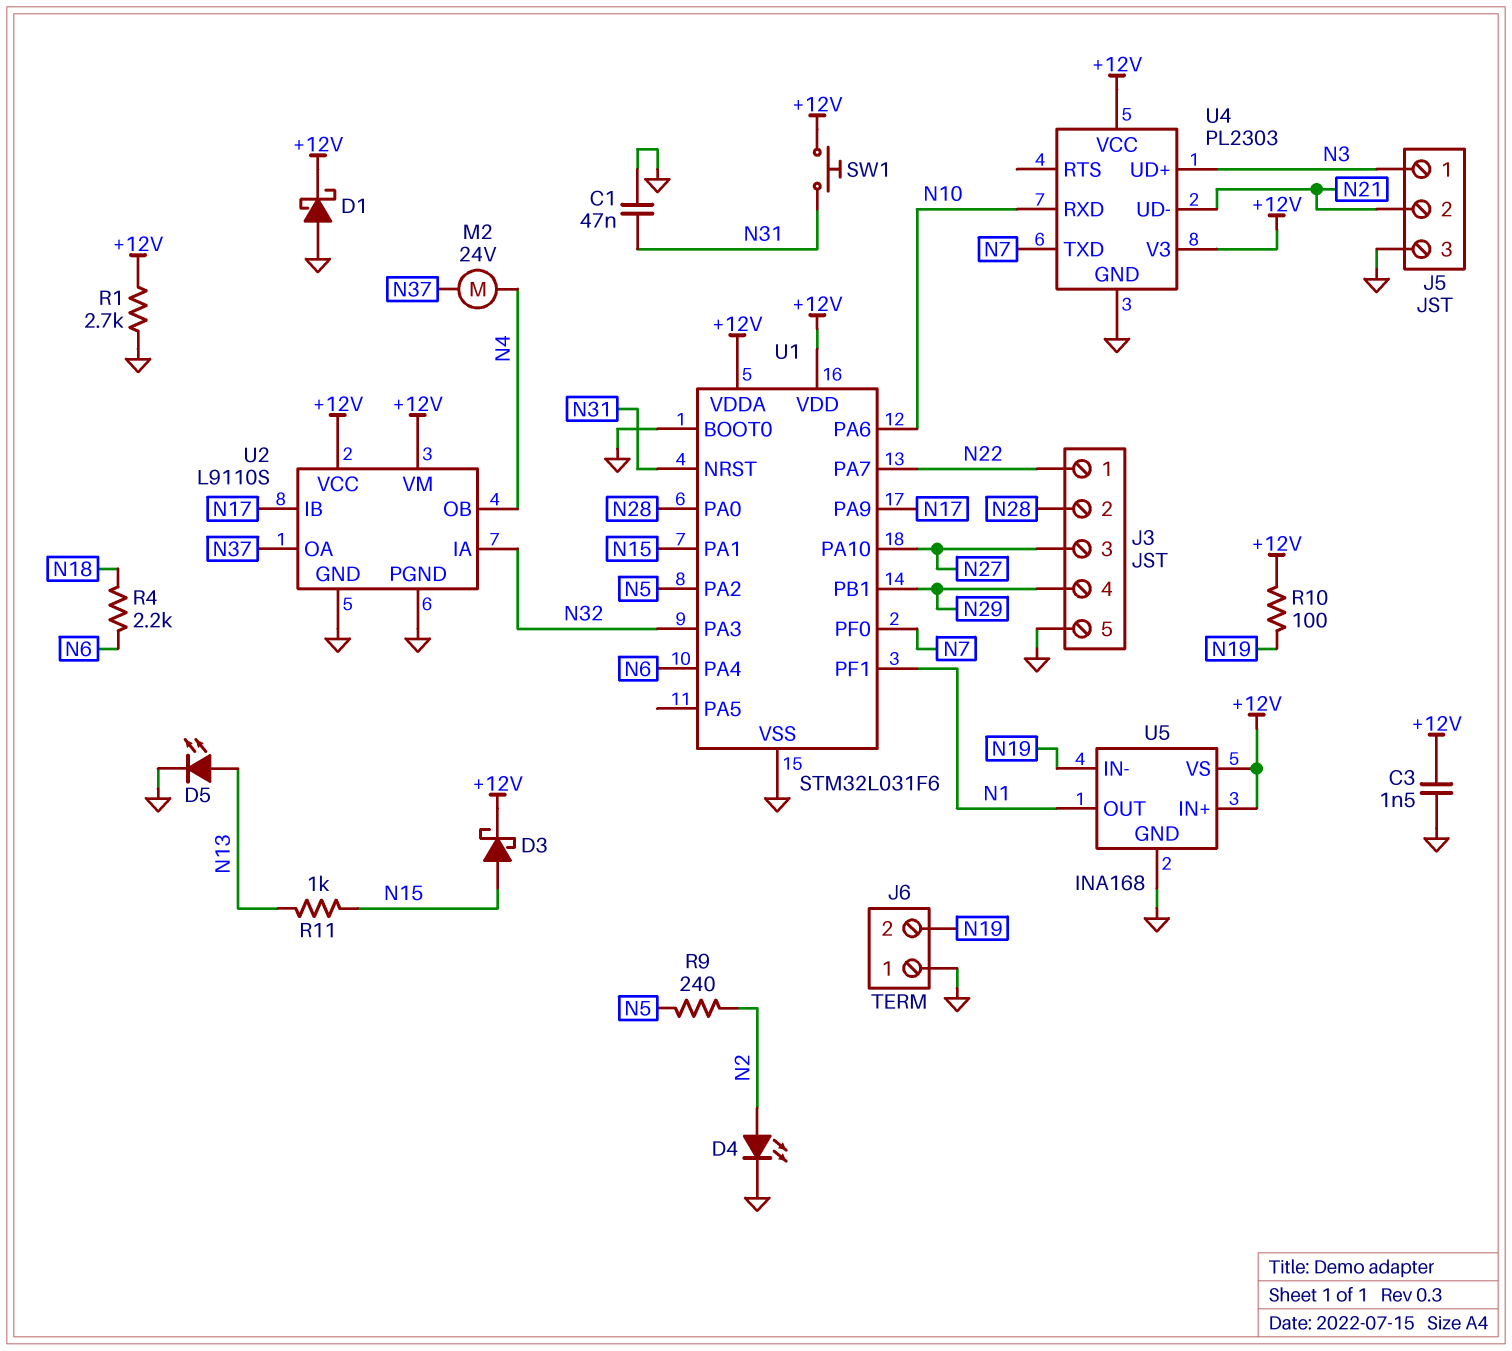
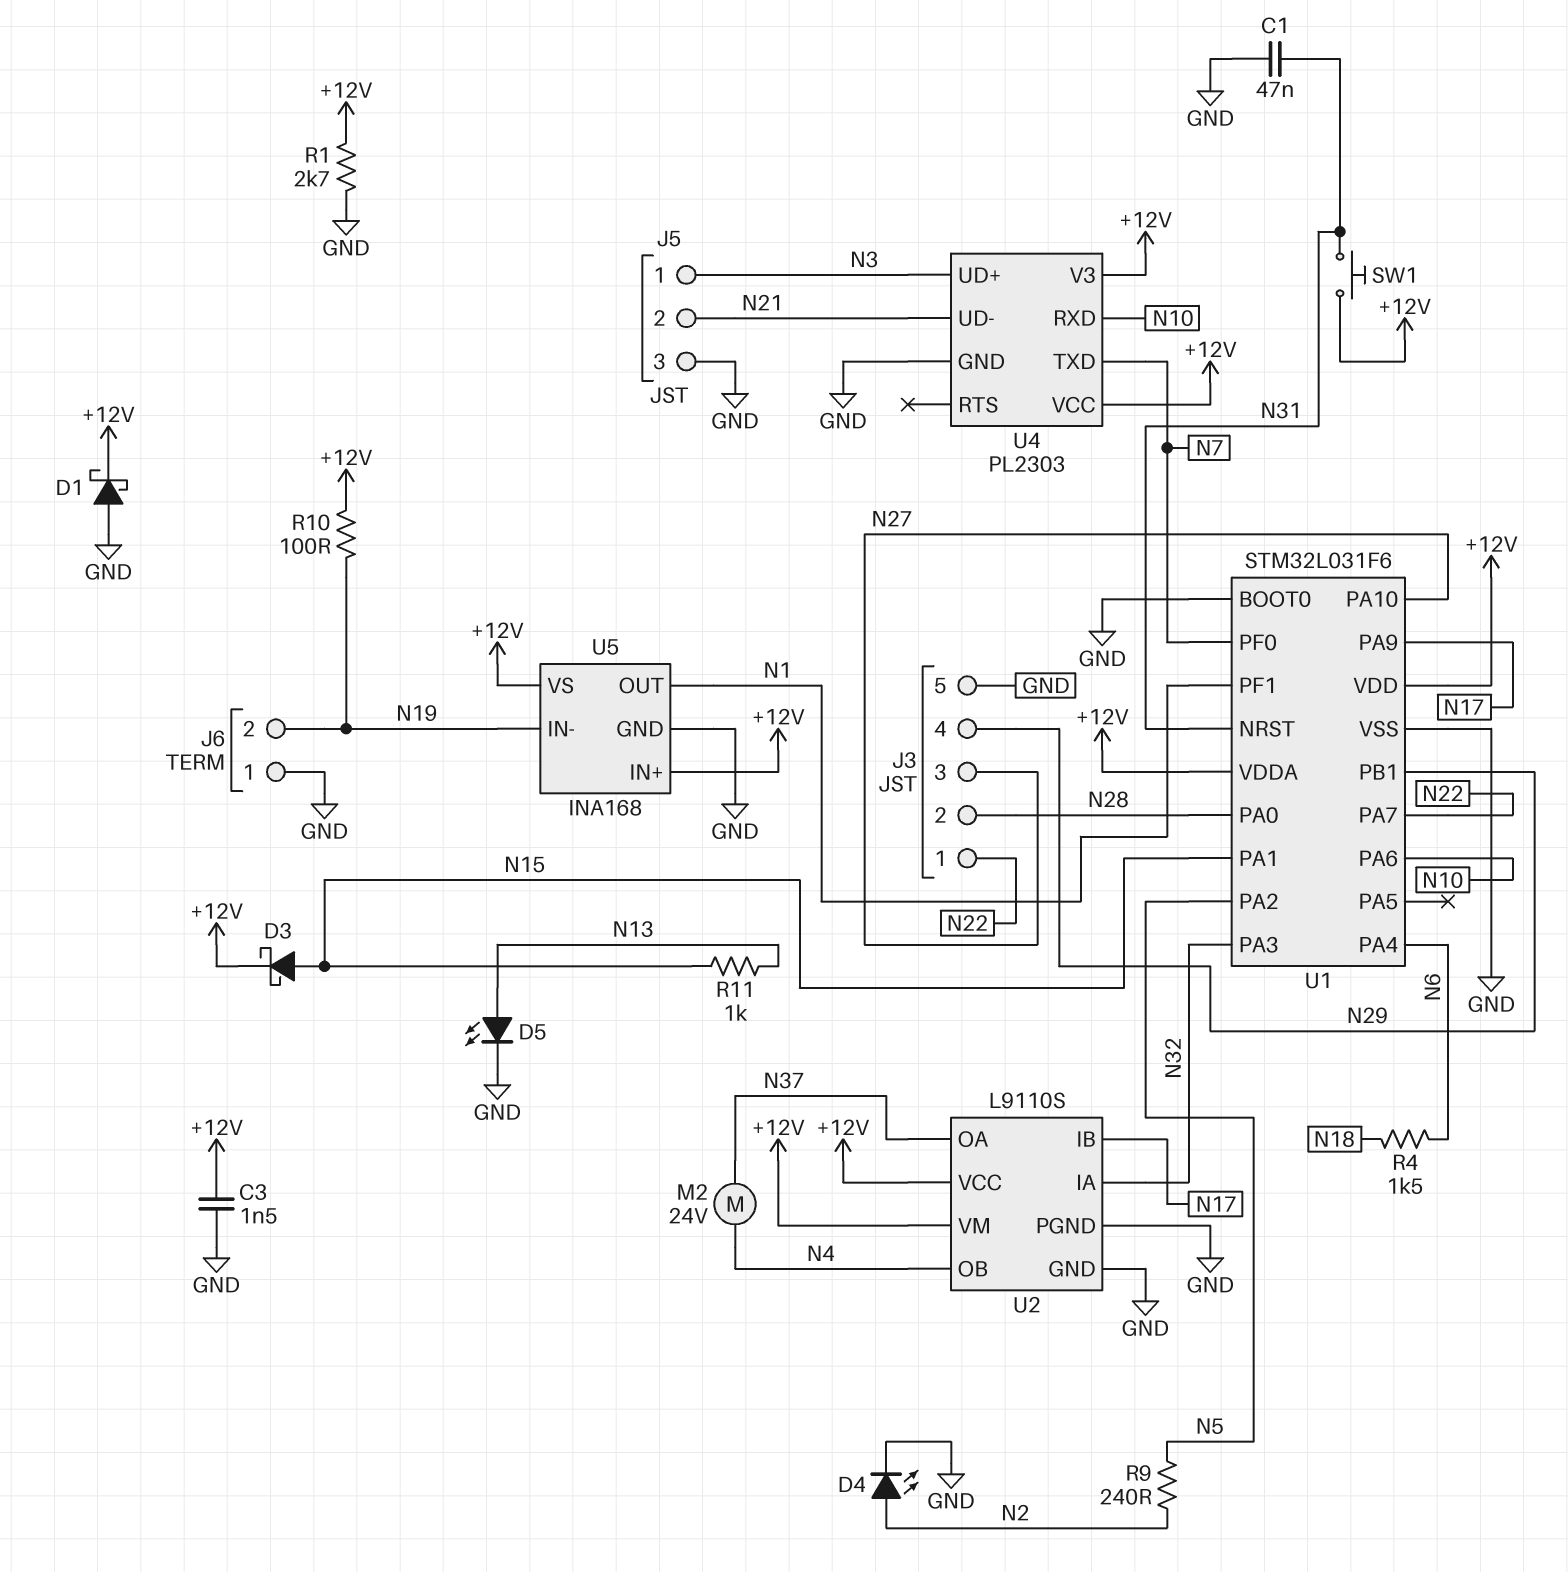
R4: 2.2k (N6, N18) -> 1.5k (N6, N18)

